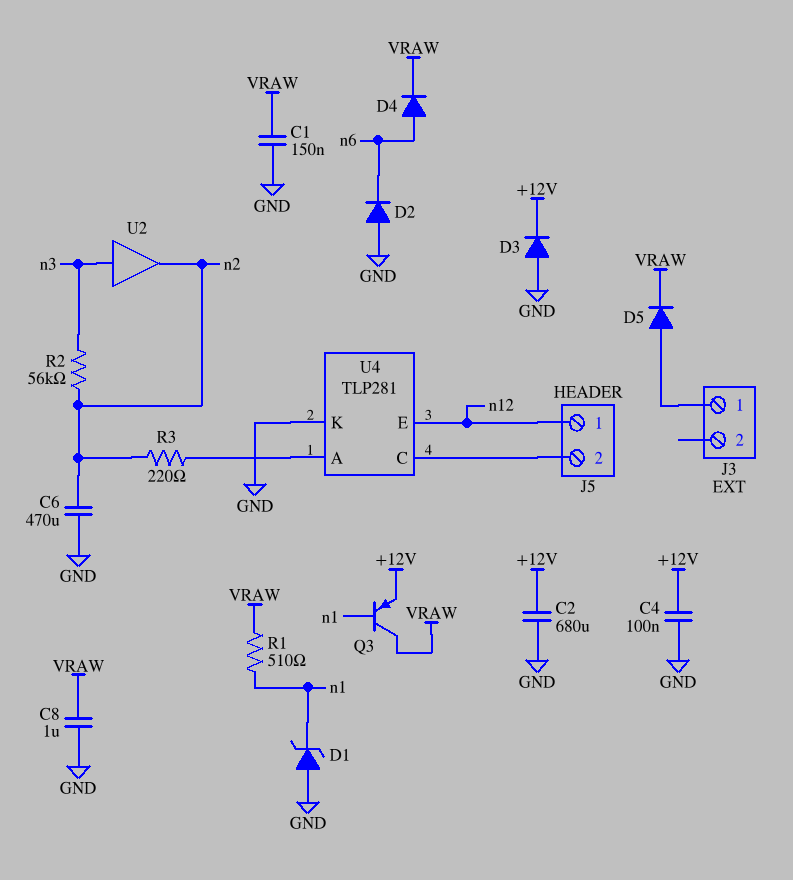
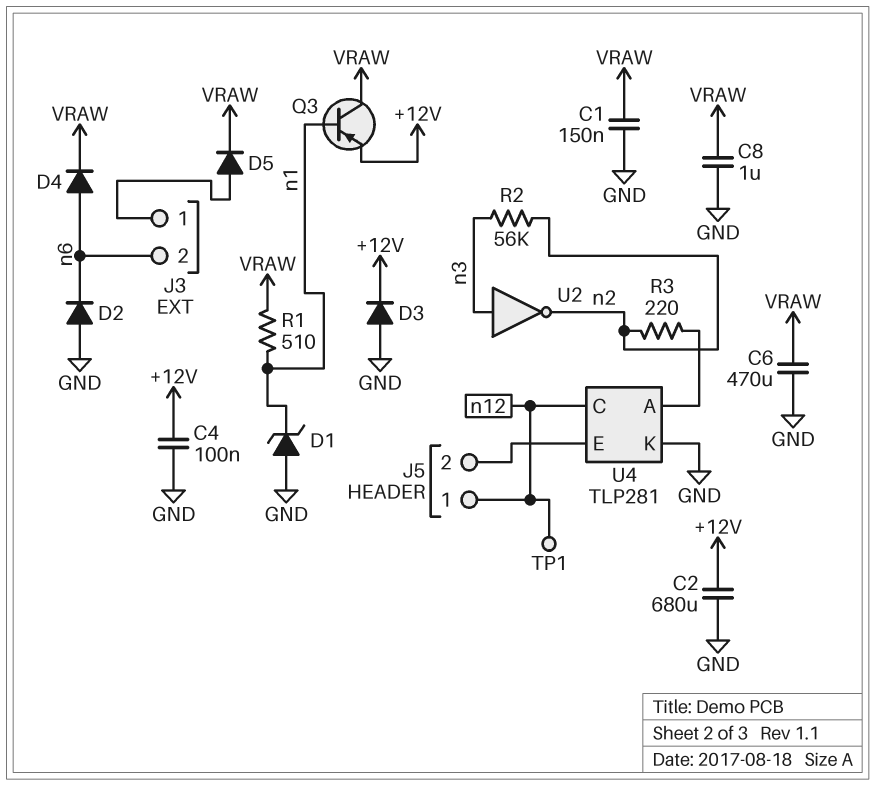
C6: 470uF (GND, n2) -> 470uF (GND, VRAW)
J3 pin 2: none -> n6
TP1: none -> test point (n12)
U2: buffer (in n3, out n2) -> NOT (in n3, out n2)
U4 pin C: J5/2 -> n12
U4 pin E: n12 -> J5/2

